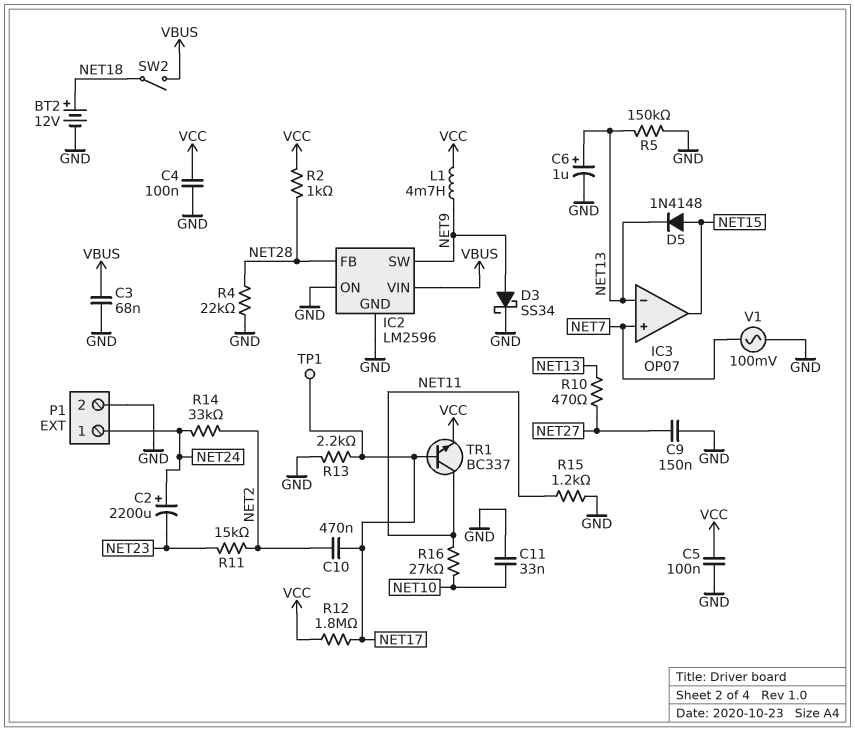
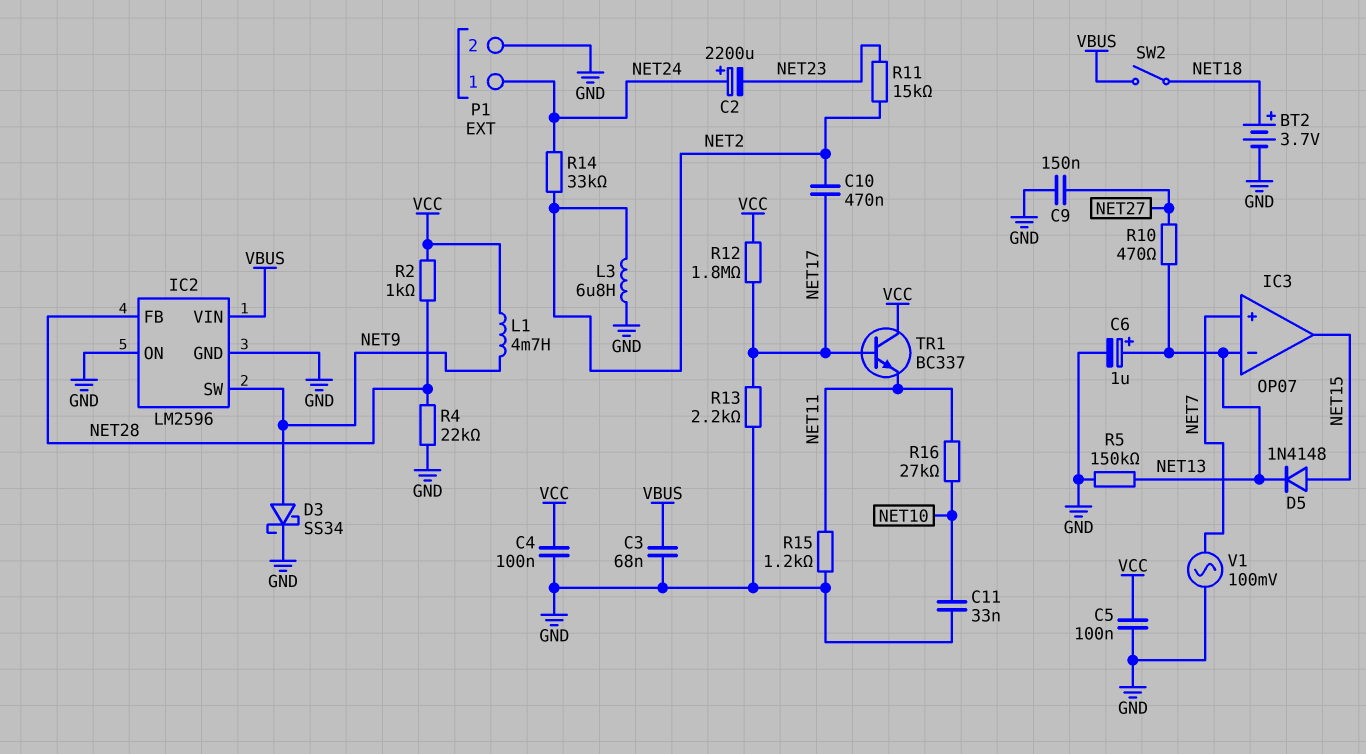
BT2: 12V (plus NET18, minus GND) -> 3.7V (plus NET18, minus GND)
L3: none -> 6.8uH (GND, NET2)
TP1: test point (NET17) -> none
TR1: NPN BC337 (B NET17, C NET11, E VCC) -> NPN BC337 (B NET17, C VCC, E NET11)

